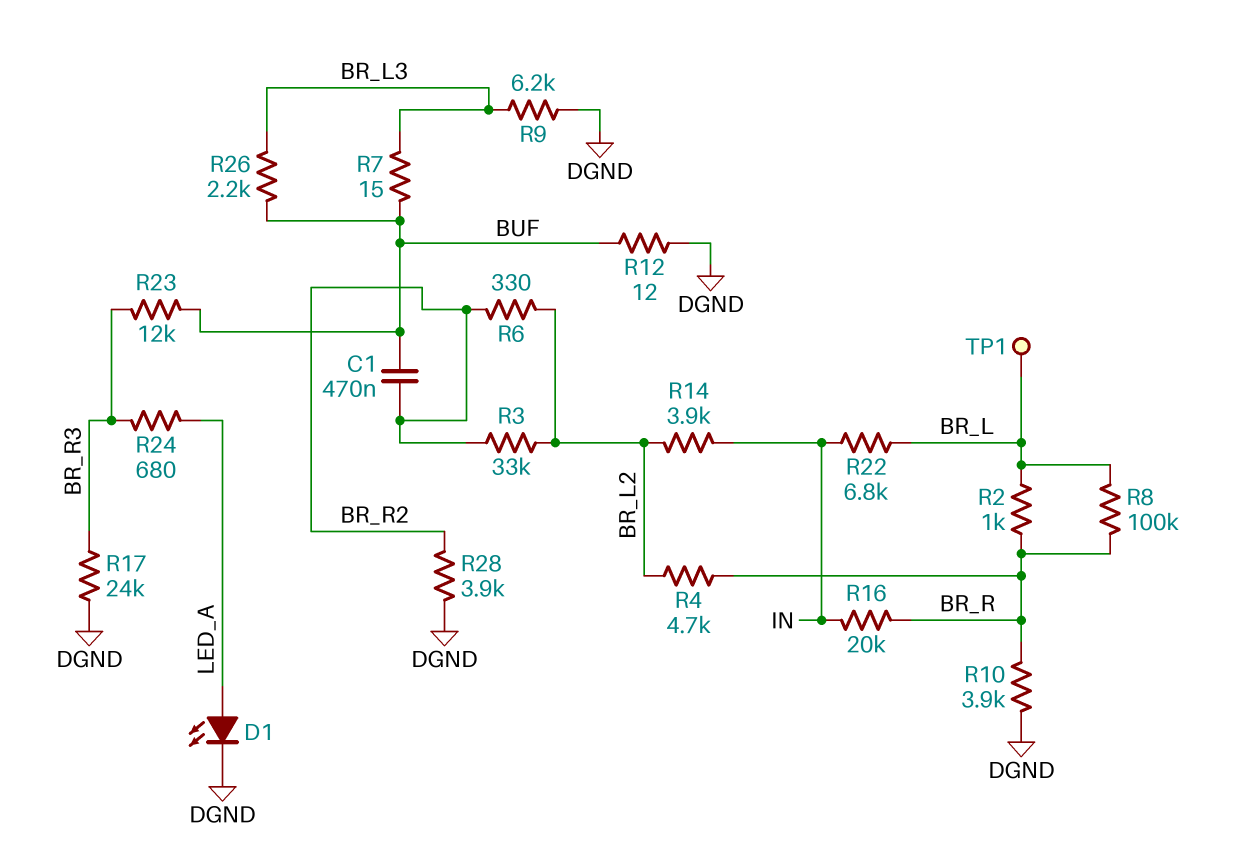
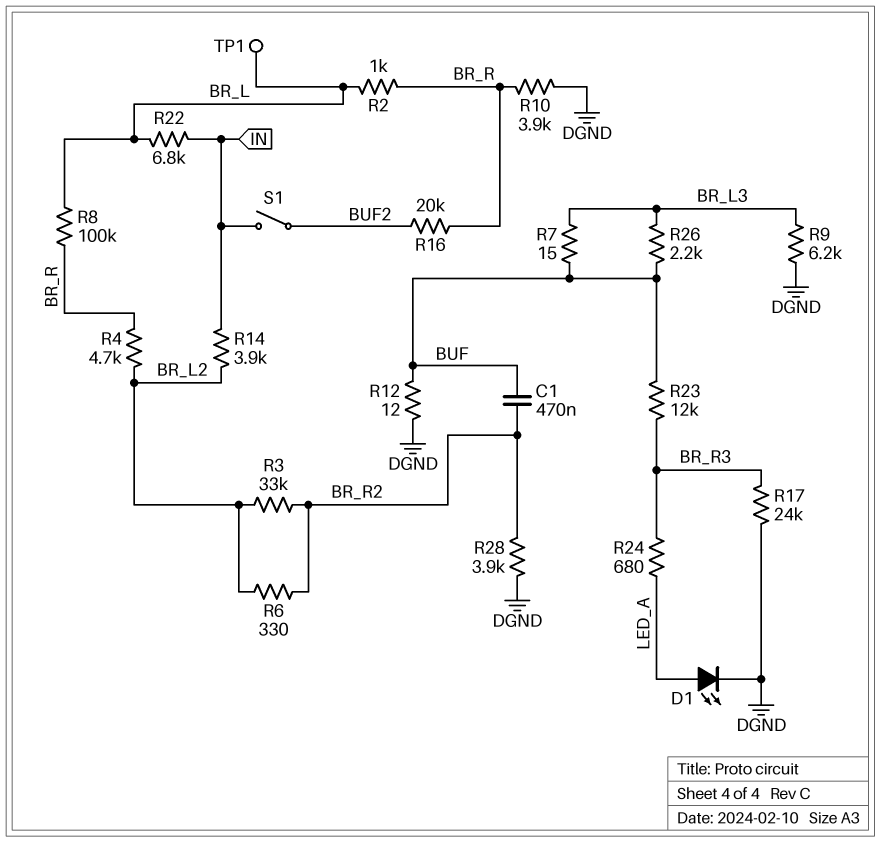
R16: 20k (BR_R, IN) -> 20k (BR_R, BUF2)
S1: none -> switch (BUF2, IN)

